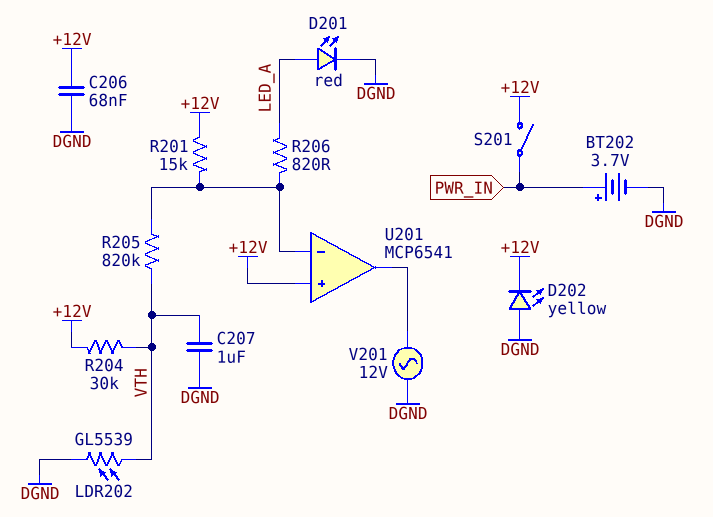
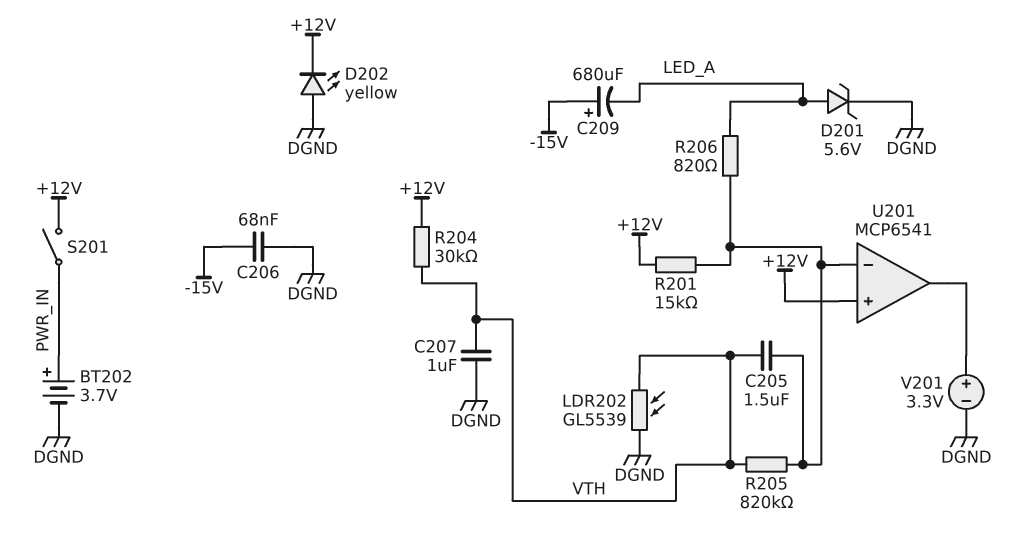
C205: none -> 1.5uF (U201/in-, VTH)
C206: 68nF (+12V, DGND) -> 68nF (-15V, DGND)
C209: none -> 680uF (plus -15V, minus LED_A)
D201: LED red (A LED_A, K DGND) -> zener 5.6V (A LED_A, K DGND)
V201: AC 12V (DGND, U201/out) -> 3.3V (plus U201/out, minus DGND)

